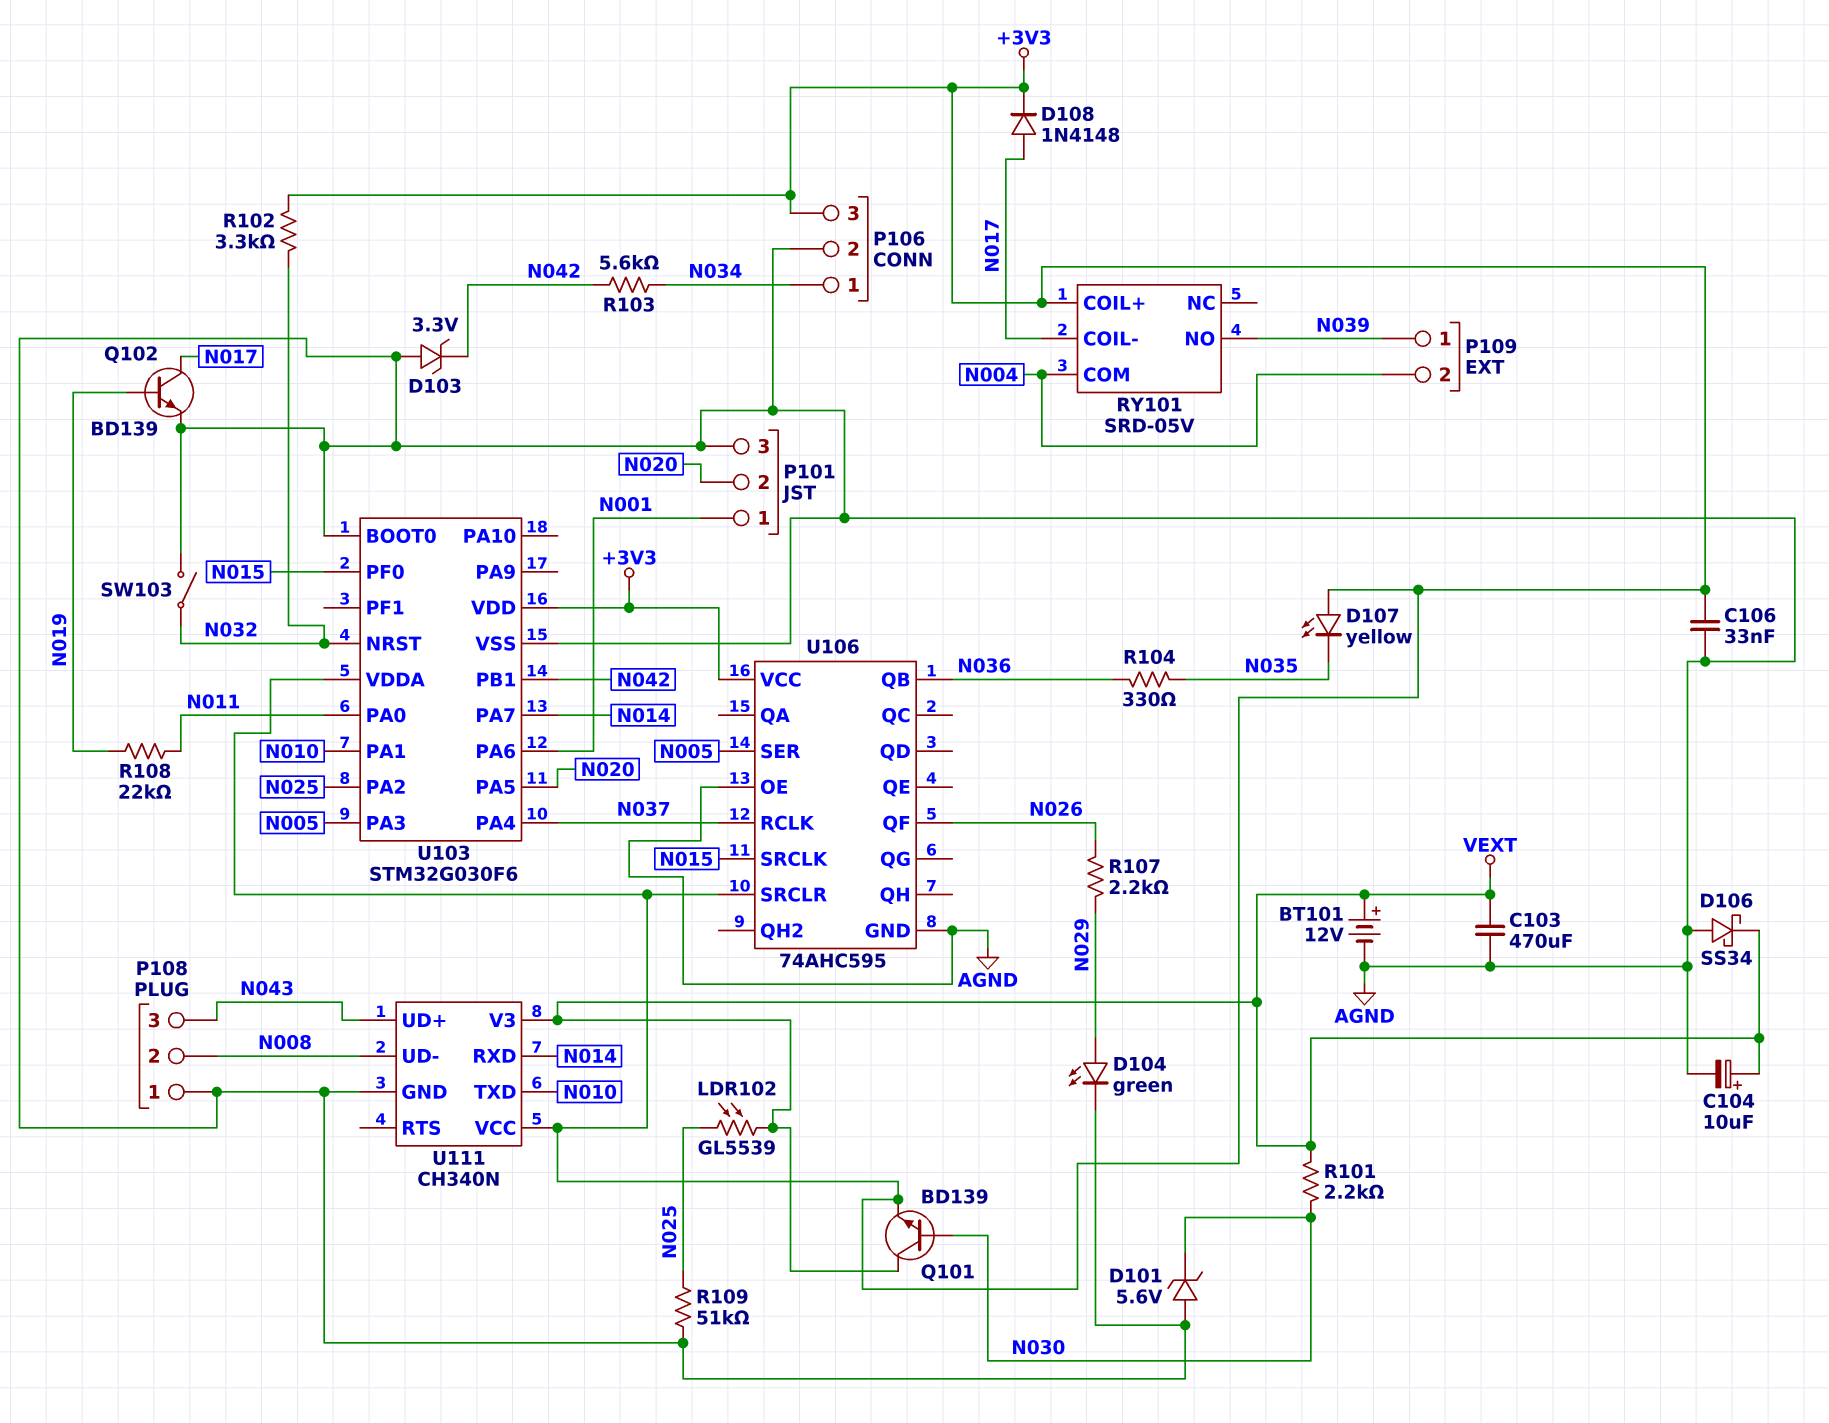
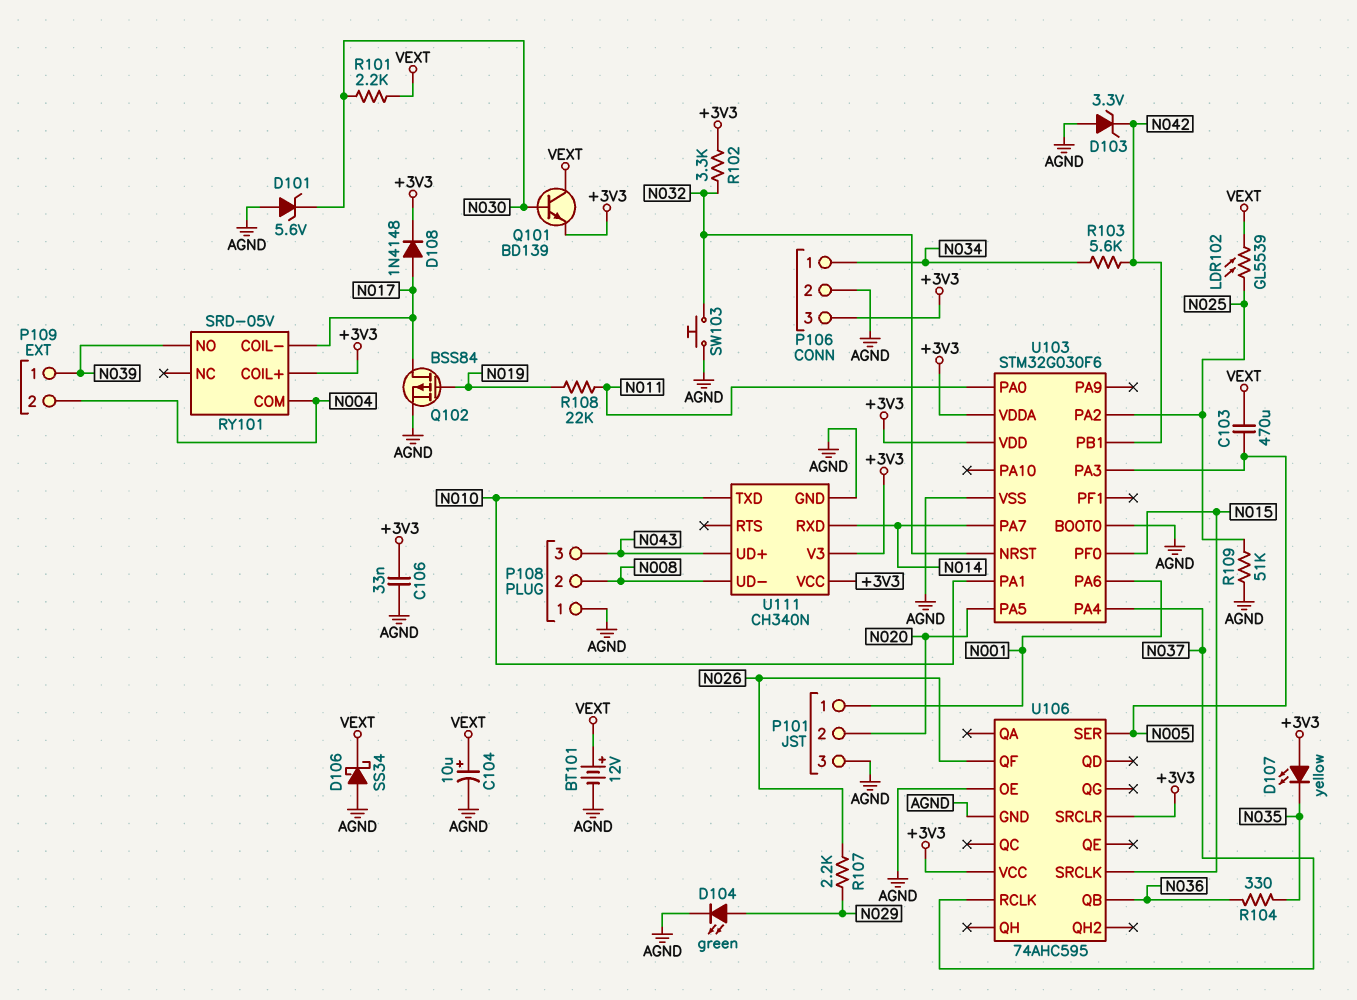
C103: 470uF (AGND, VEXT) -> 470uF (N005, VEXT)
Q102: NPN BD139 (B N019, C N017, E AGND) -> PMOS BSS84 (G N019, D N017, S AGND)
SW103: switch (AGND, N032) -> button (AGND, N032)
U111 pin V3: VEXT -> +3V3

